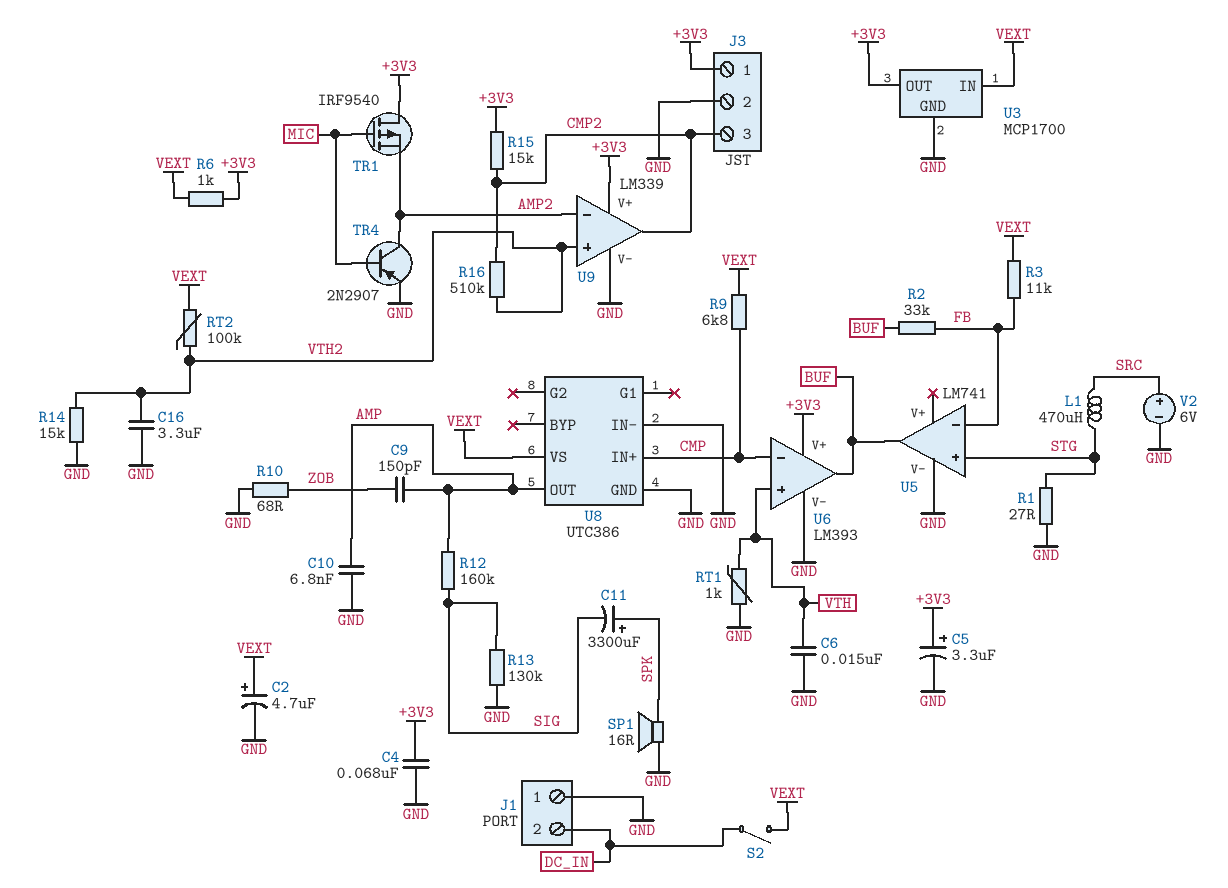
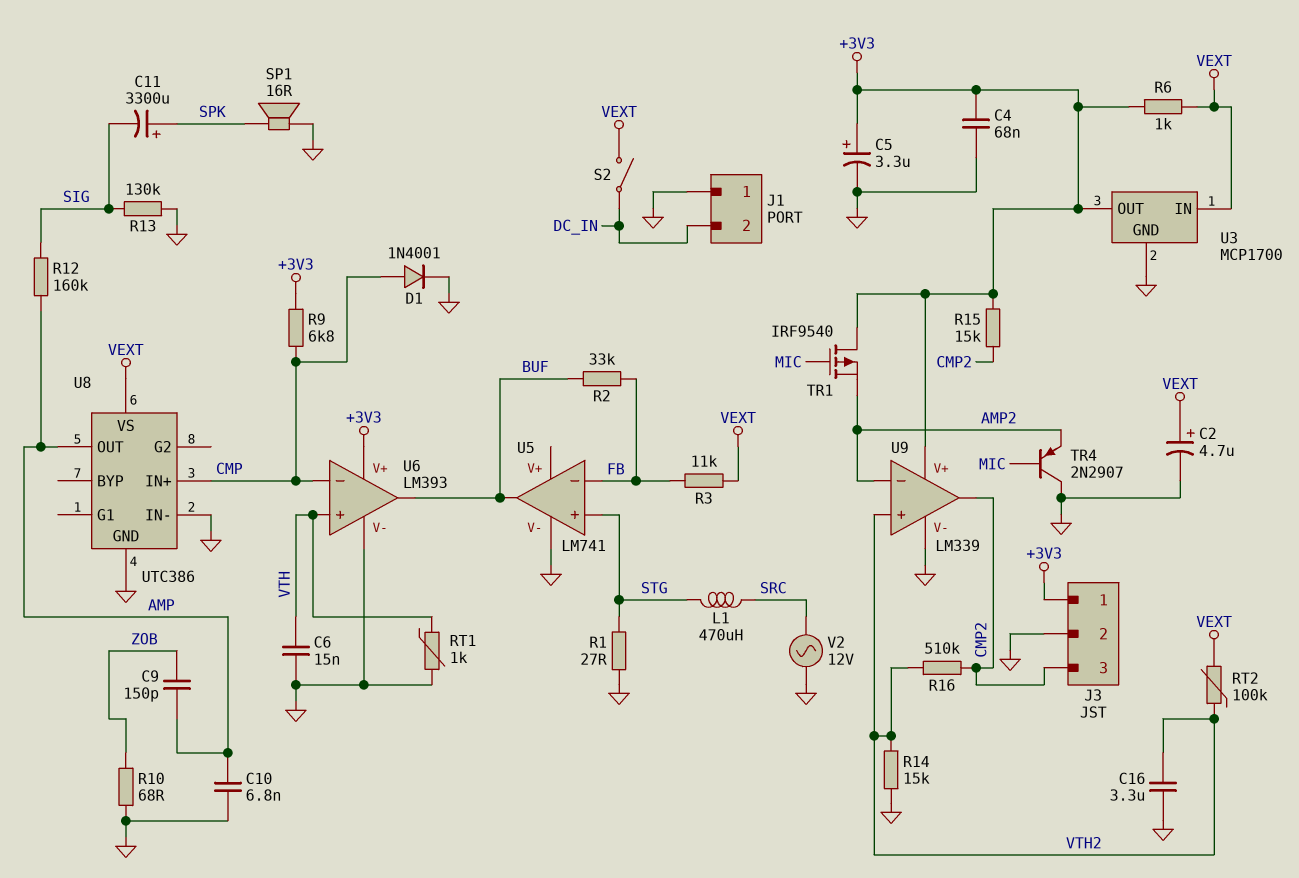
D1: none -> diode 1N4001 (A CMP, K GND)
R9: 6.8k (CMP, VEXT) -> 6.8k (+3V3, CMP)
TR4: PNP 2N2907 (B MIC, C AMP2, E GND) -> PNP 2N2907 (B MIC, C GND, E AMP2)
V2: 6V (plus SRC, minus GND) -> AC 12V (GND, SRC)

